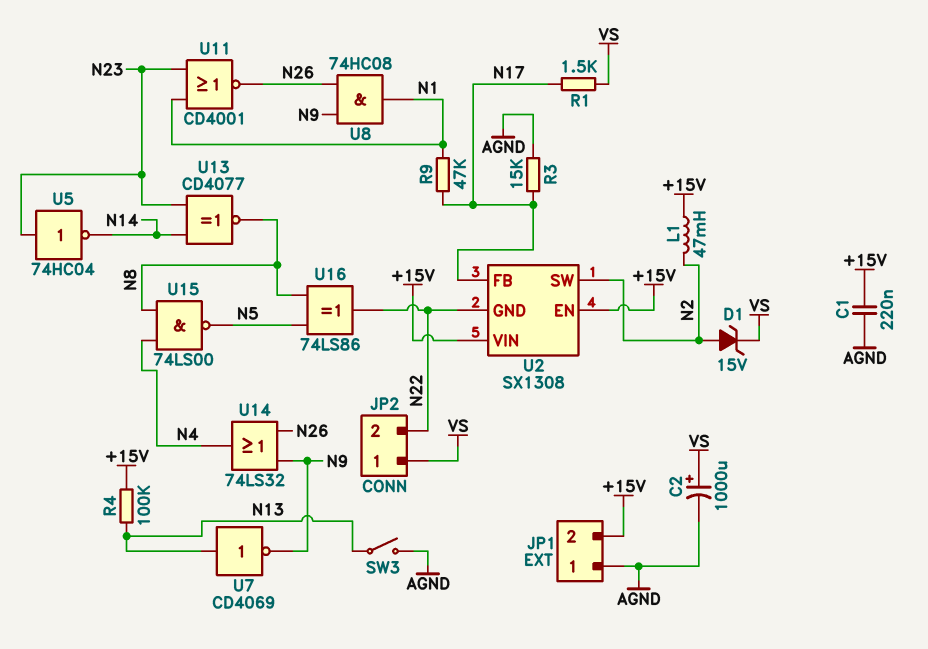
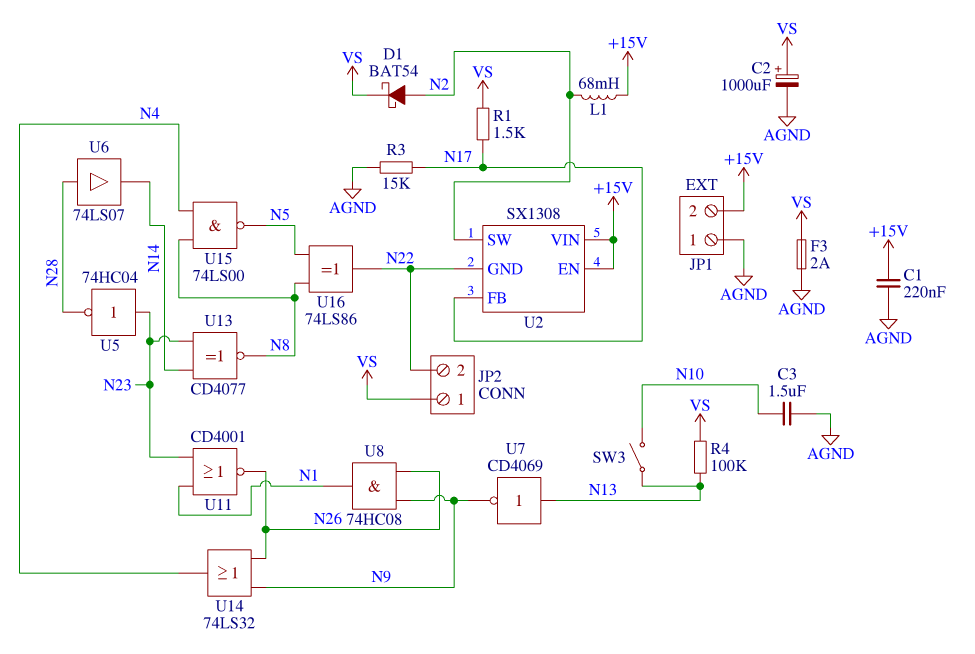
C3: none -> 1.5uF (AGND, N10)
D1: zener 15V (A N2, K VS) -> schottky BAT54 (A N2, K VS)
F3: none -> 2A (AGND, VS)
L1: 47mH (+15V, N2) -> 68mH (+15V, N2)
R4: 100k (+15V, N13) -> 100k (N13, VS)
R9: 47k (N1, N17) -> none
SW3: switch (AGND, N13) -> switch (N10, N13)
U5: NOT 74HC04 (in N23, out N14) -> NOT 74HC04 (in N23, out N28)
U6: none -> buffer 74LS07 (in N28, out N14)

